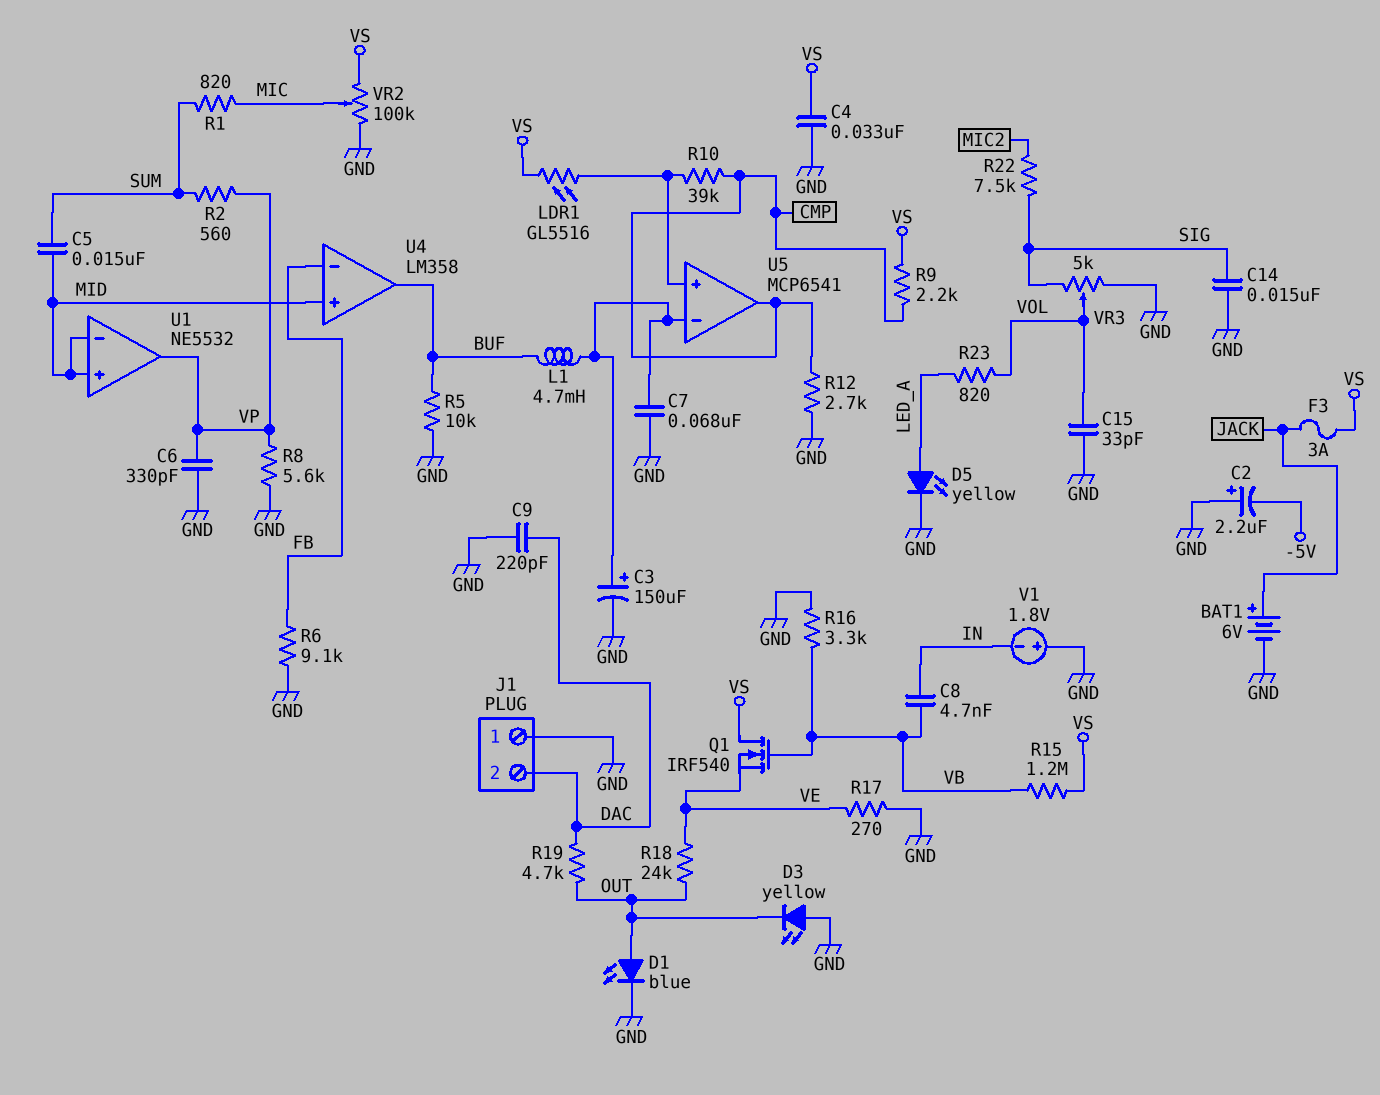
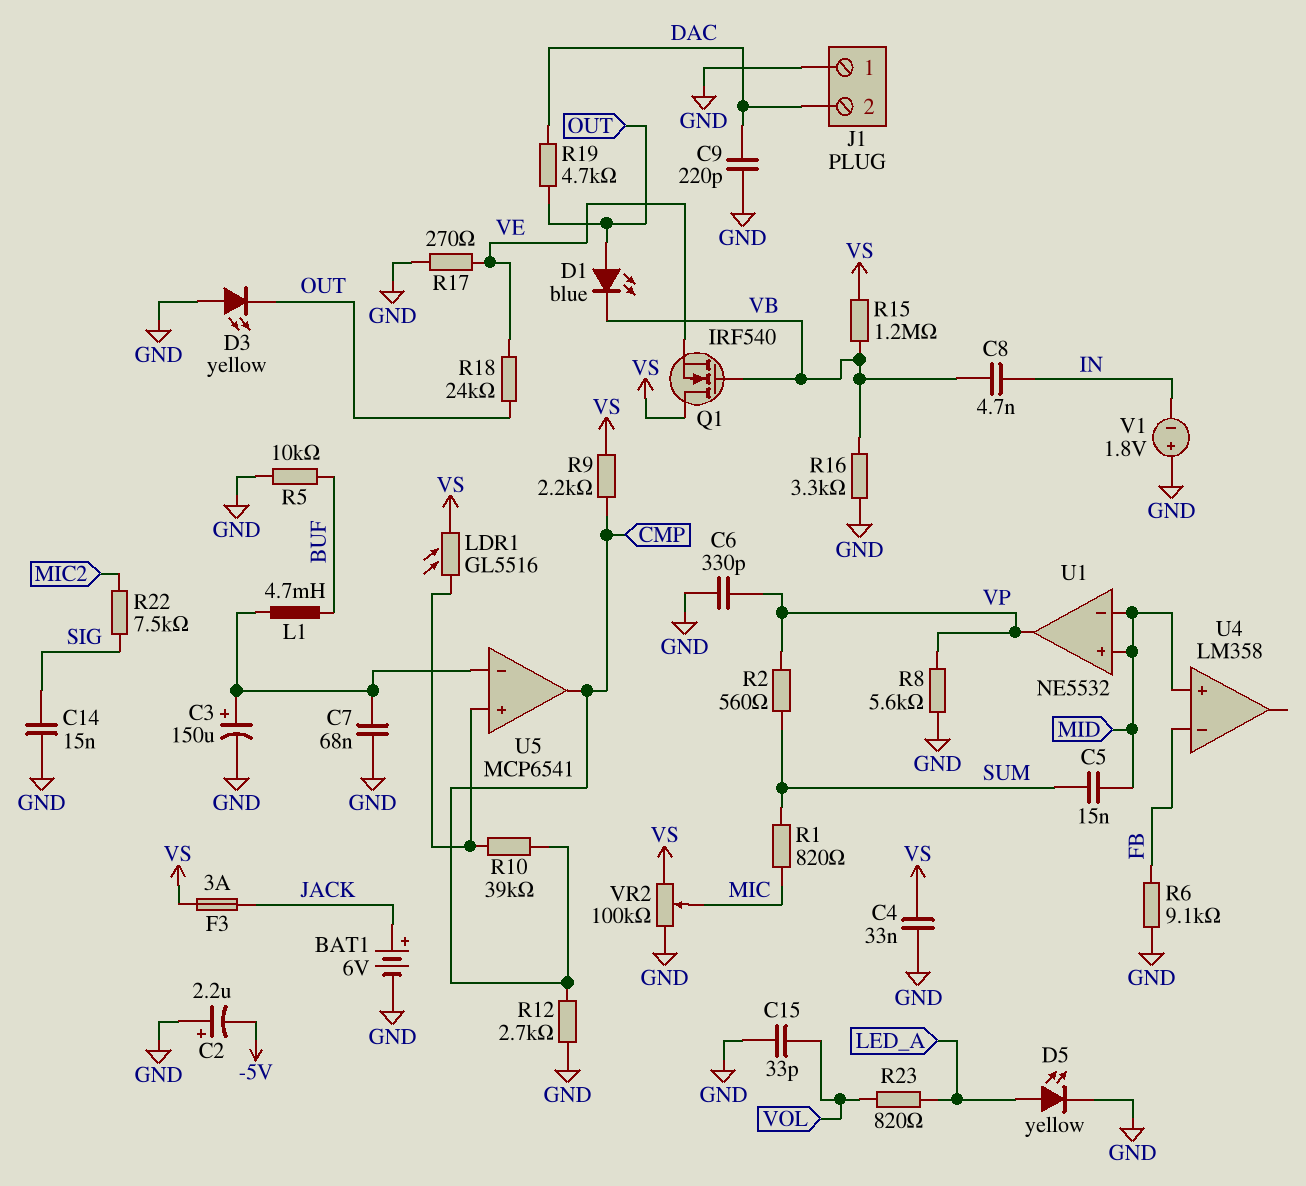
D1: LED blue (A OUT, K GND) -> LED blue (A OUT, K VB)
U4 pin out: BUF -> none
VR3: 5k (GND, SIG, wiper VOL) -> none

